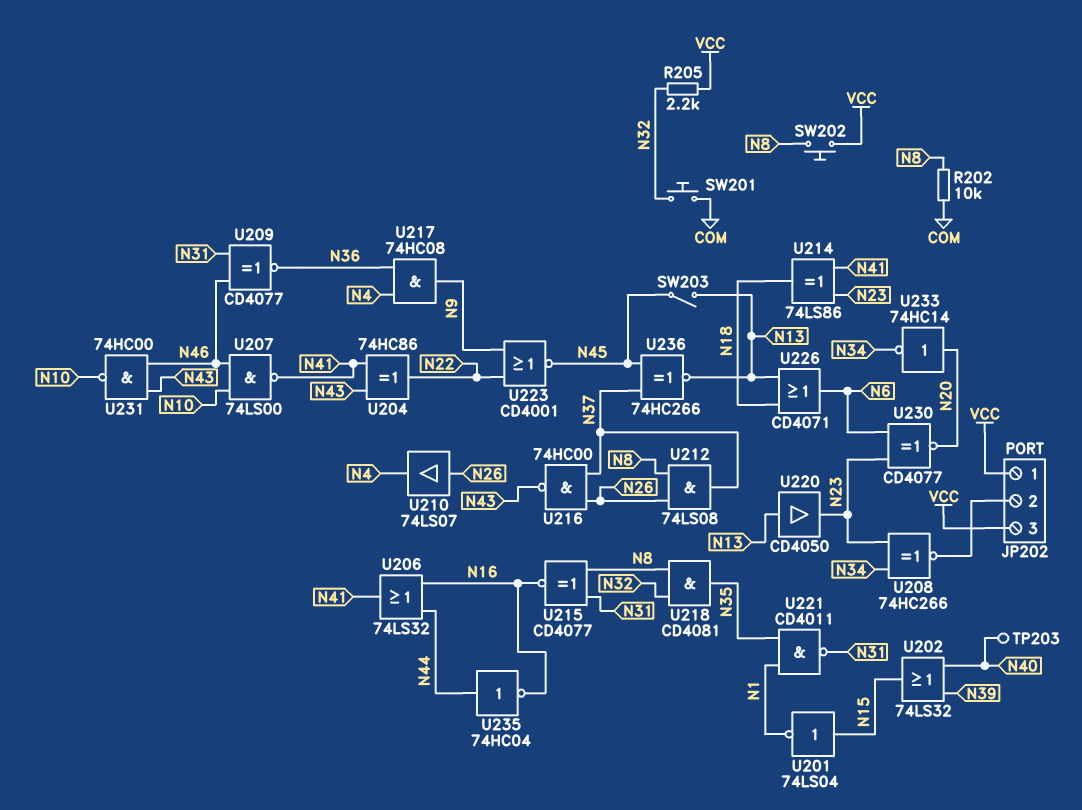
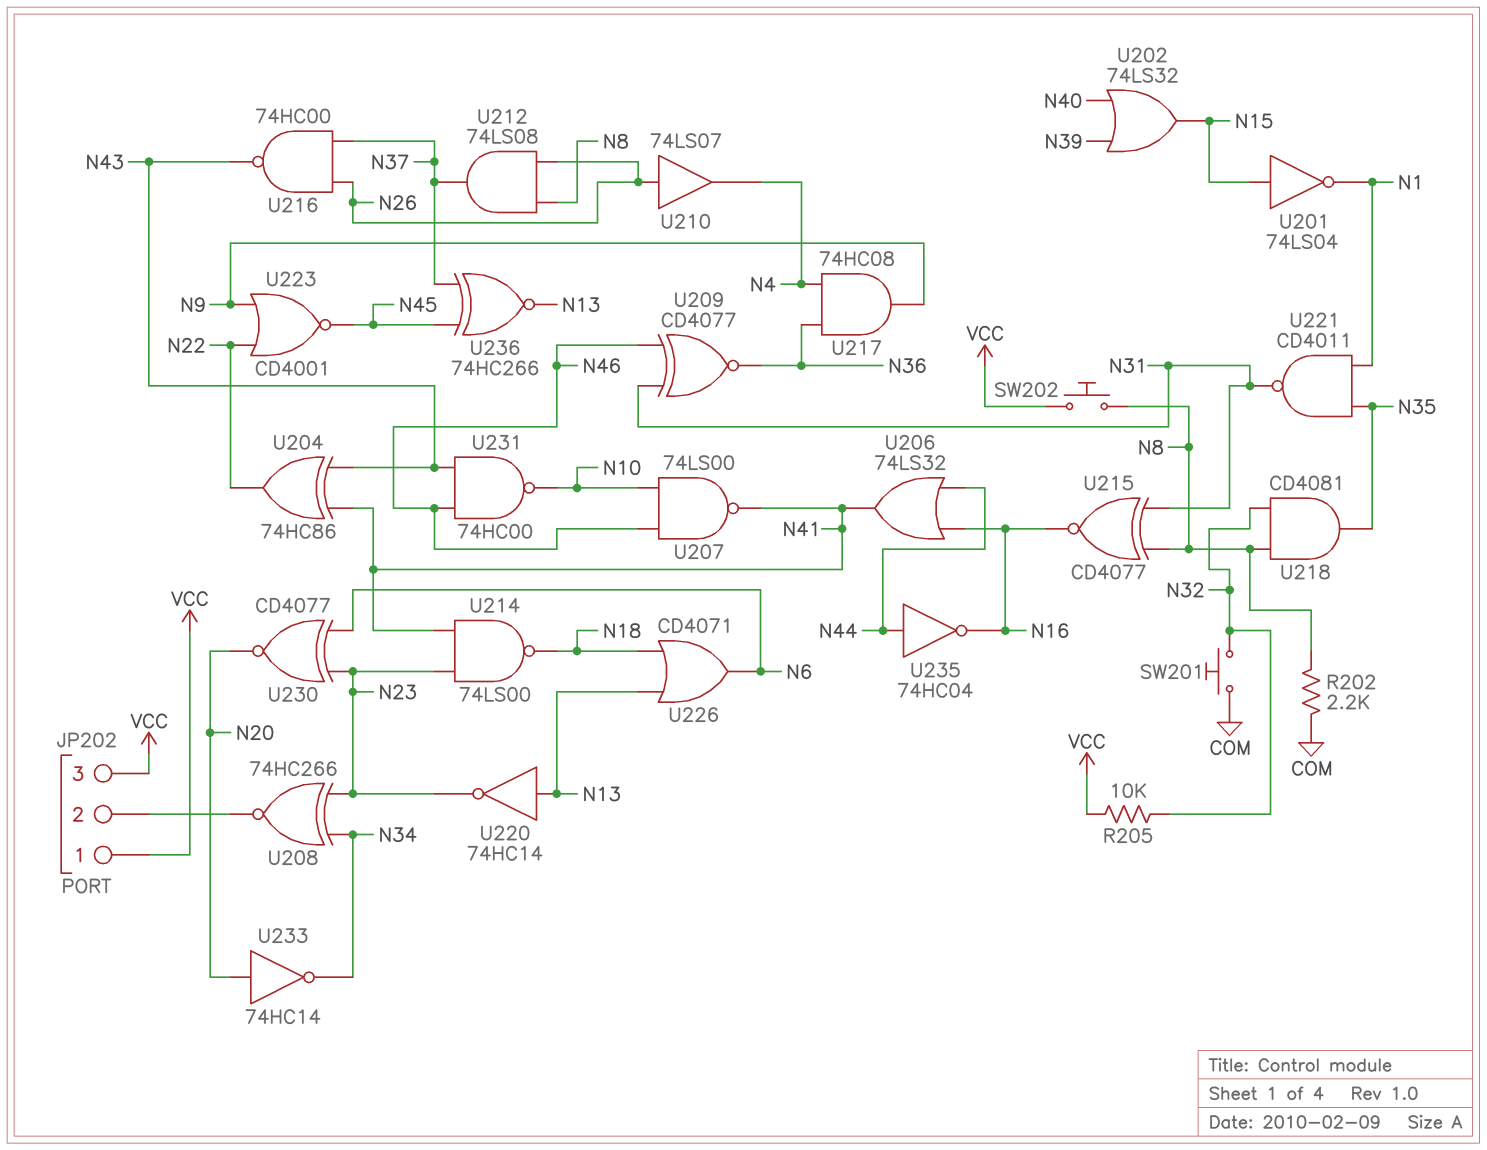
R202: 10k (COM, N8) -> 2.2k (COM, N8)
R205: 2.2k (N32, VCC) -> 10k (N32, VCC)
SW203: switch (N13, N45) -> none
TP203: test point (N40) -> none
U214: XOR 74LS86 (in N23, in N41, out N18) -> NAND 74LS00 (in N23, in N41, out N18)
U220: buffer CD4050 (in N13, out N23) -> NOT 74HC14 (in N13, out N23)

